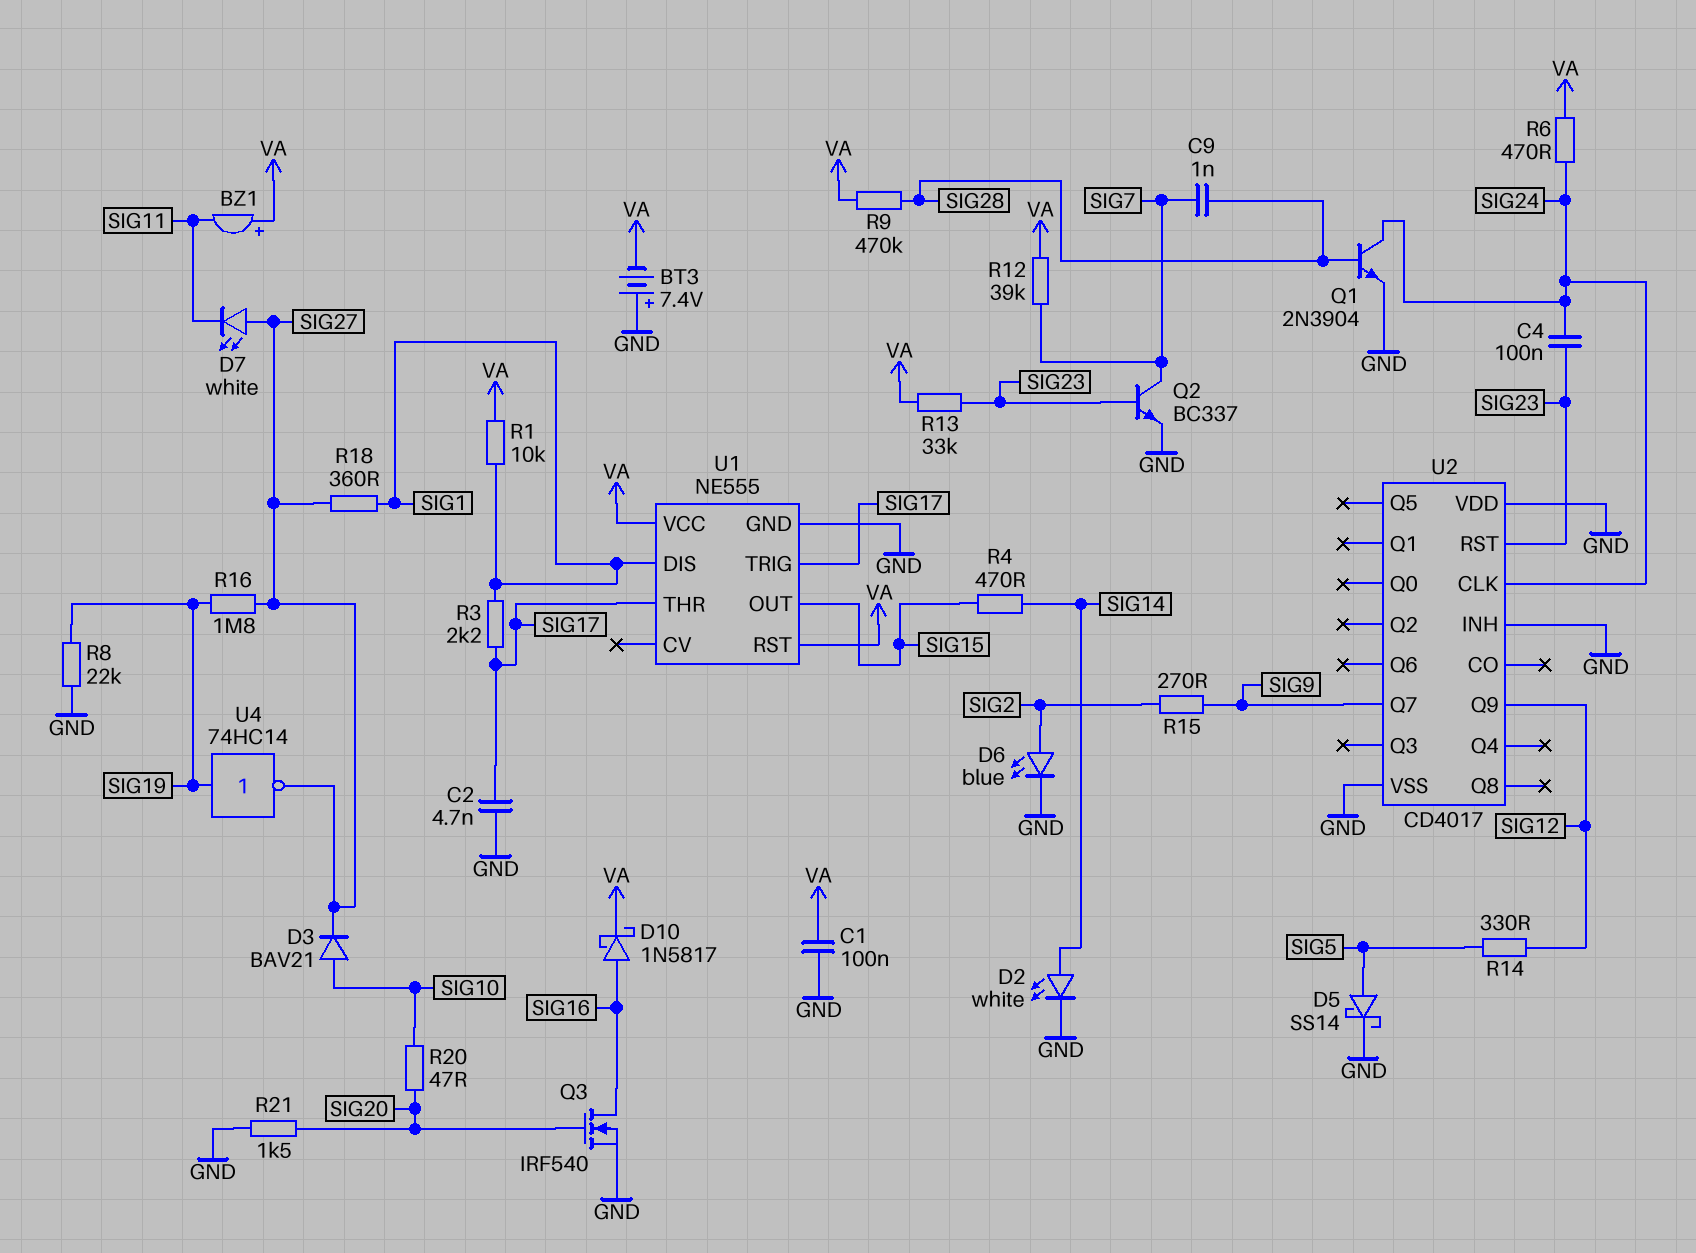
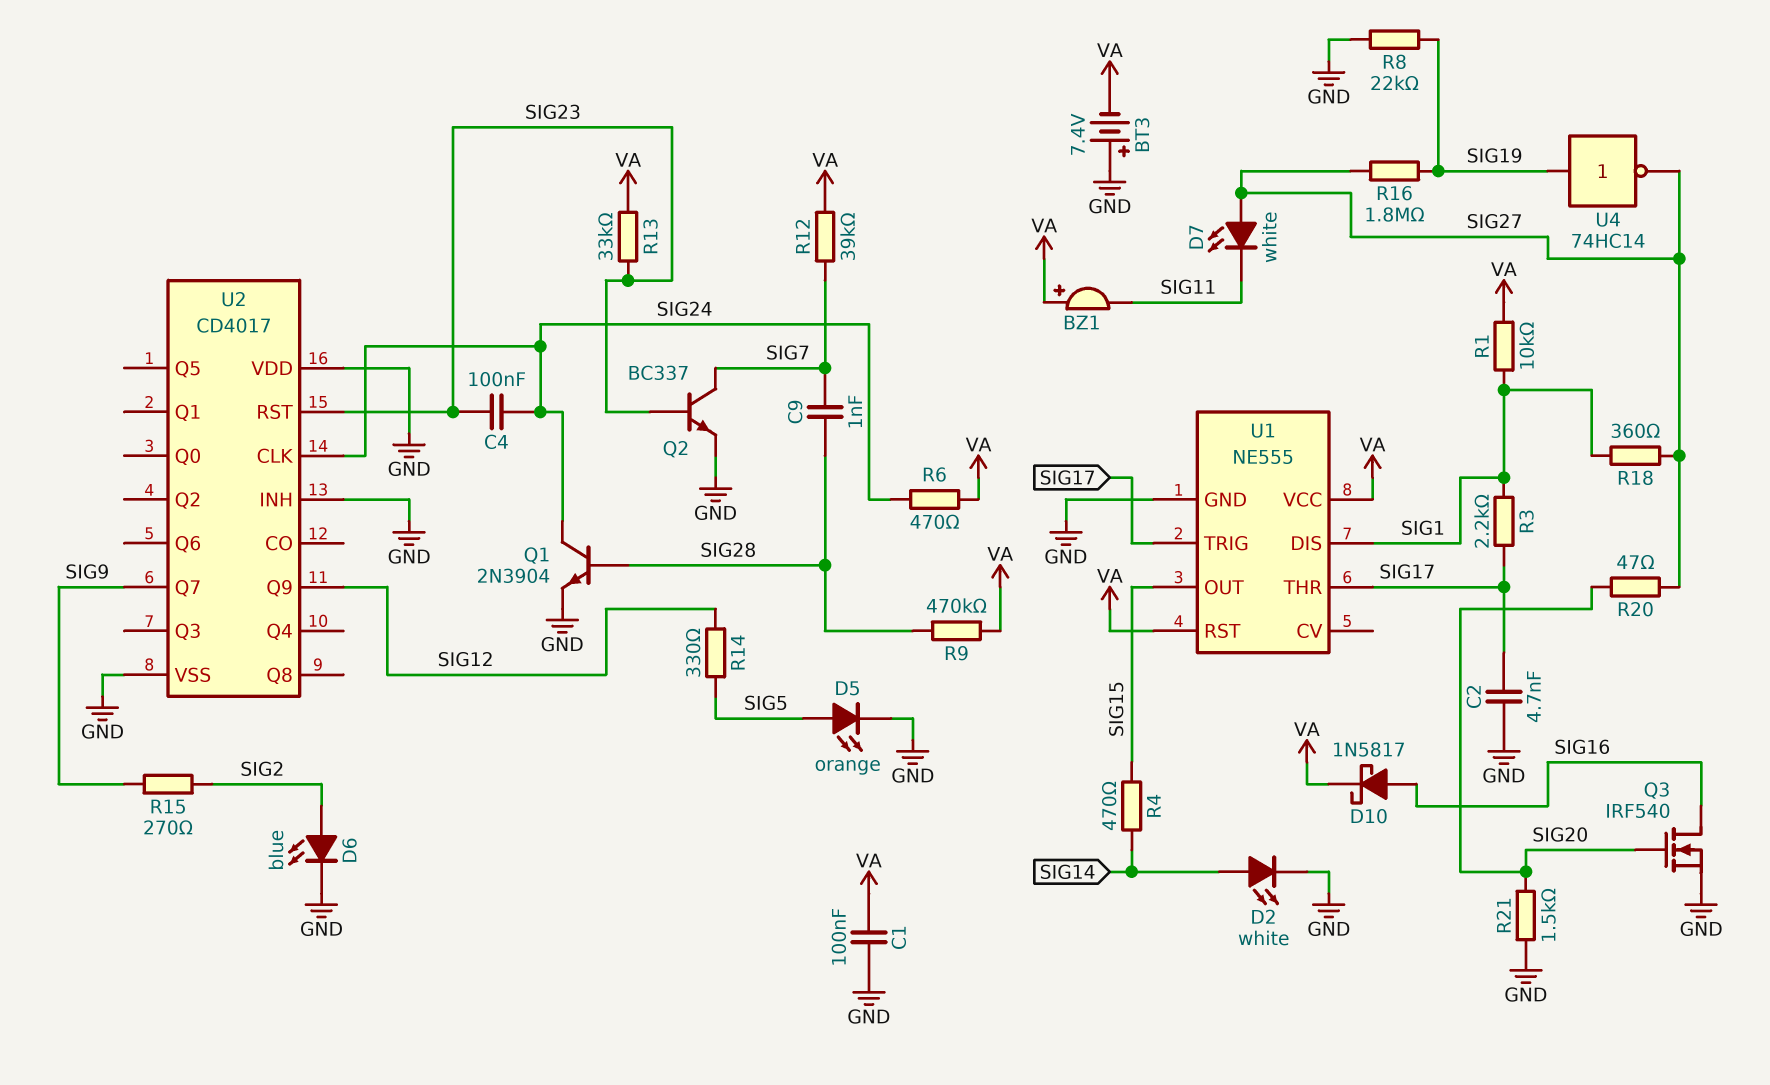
D3: diode BAV21 (A SIG10, K SIG27) -> none
D5: schottky SS14 (A SIG5, K GND) -> LED orange (A SIG5, K GND)
R20: 47 (SIG10, SIG20) -> 47 (SIG20, SIG27)

